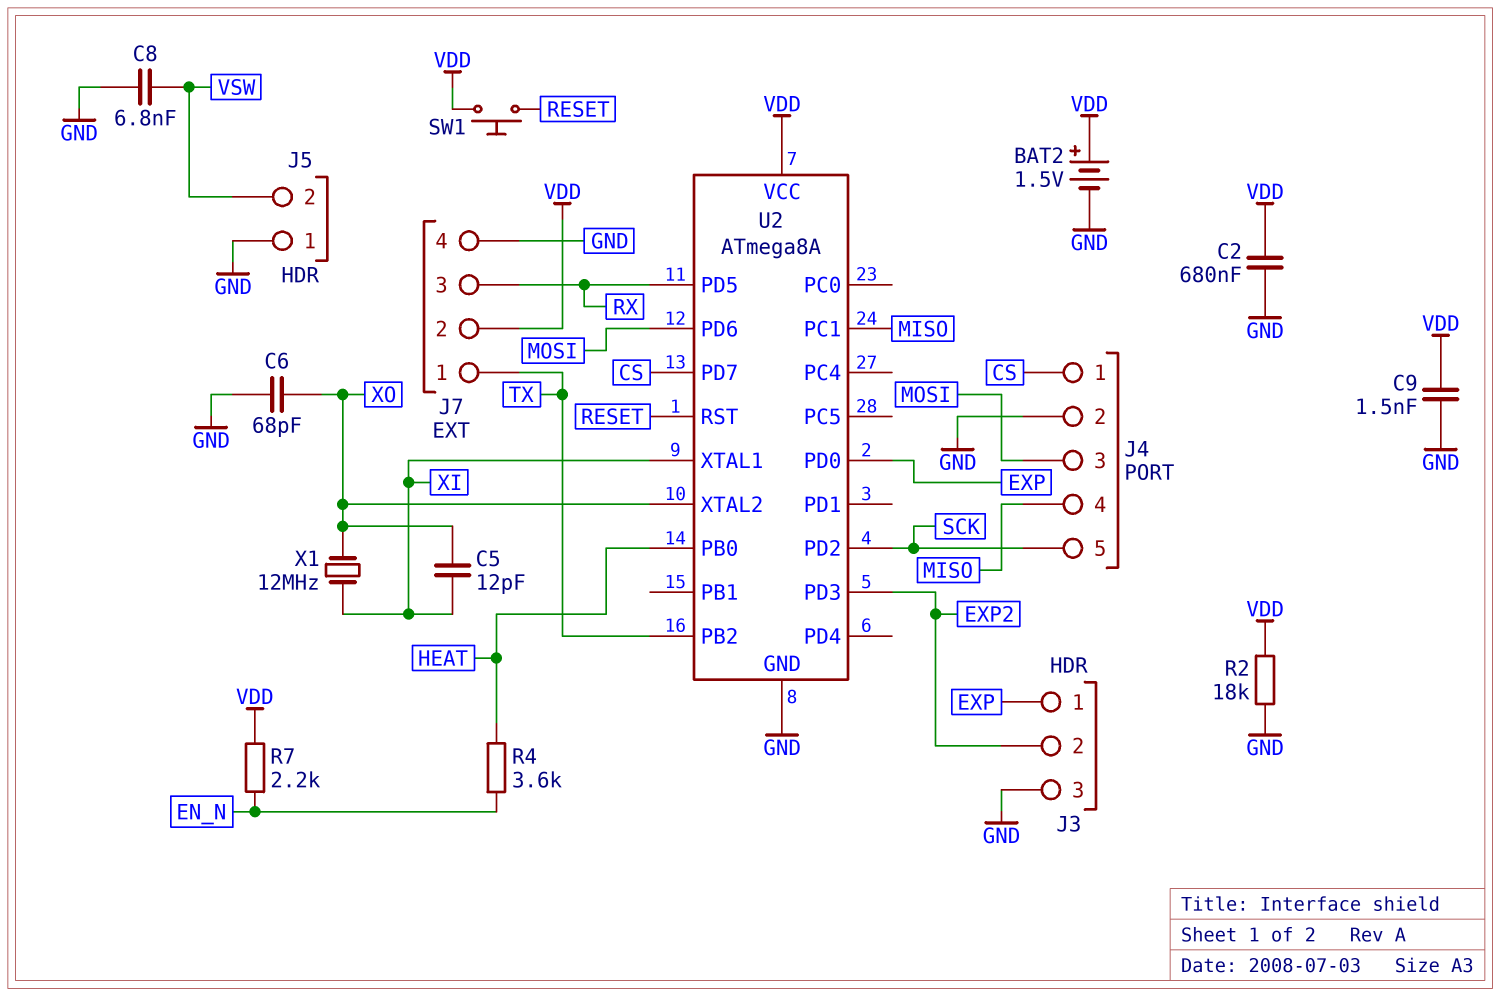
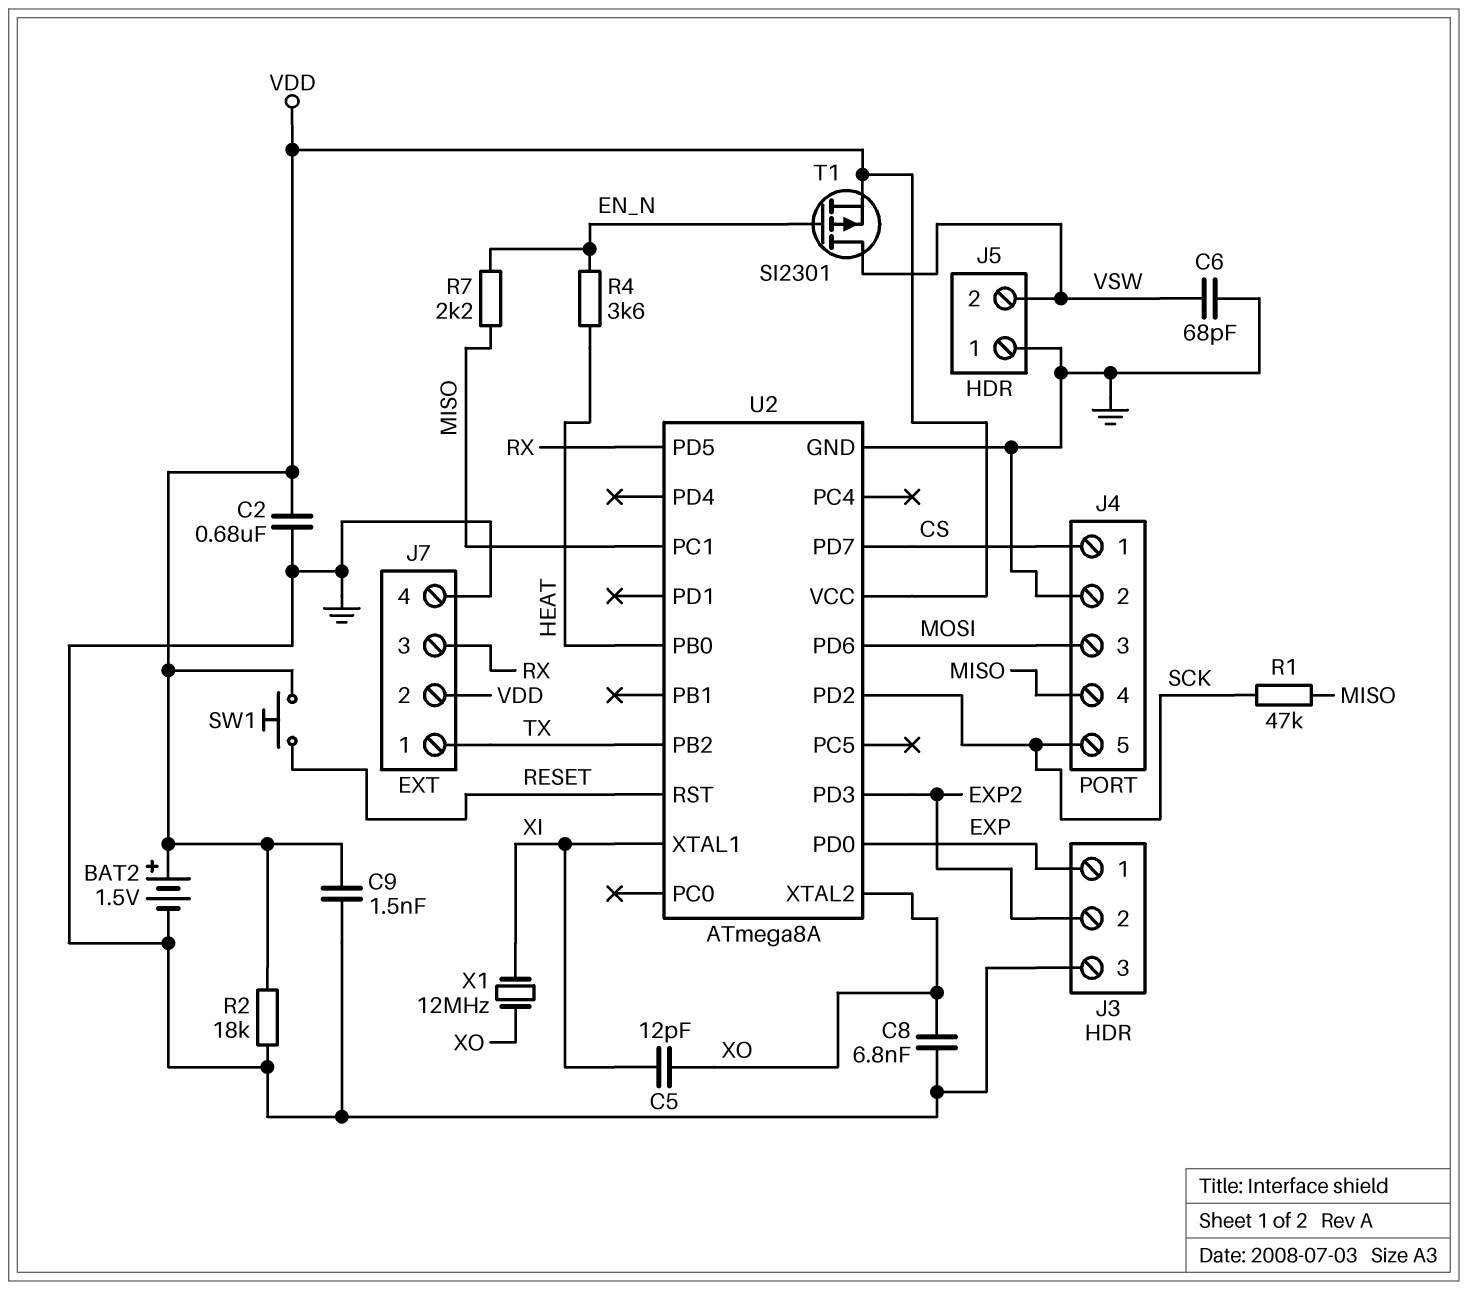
C6: 68pF (GND, XO) -> 68pF (GND, VSW)
C8: 6.8nF (GND, VSW) -> 6.8nF (GND, XO)
R1: none -> 47k (MISO, SCK)
R7: 2.2k (EN_N, VDD) -> 2.2k (EN_N, MISO)
T1: none -> PMOS SI2301 (G EN_N, D VSW, S VDD)

